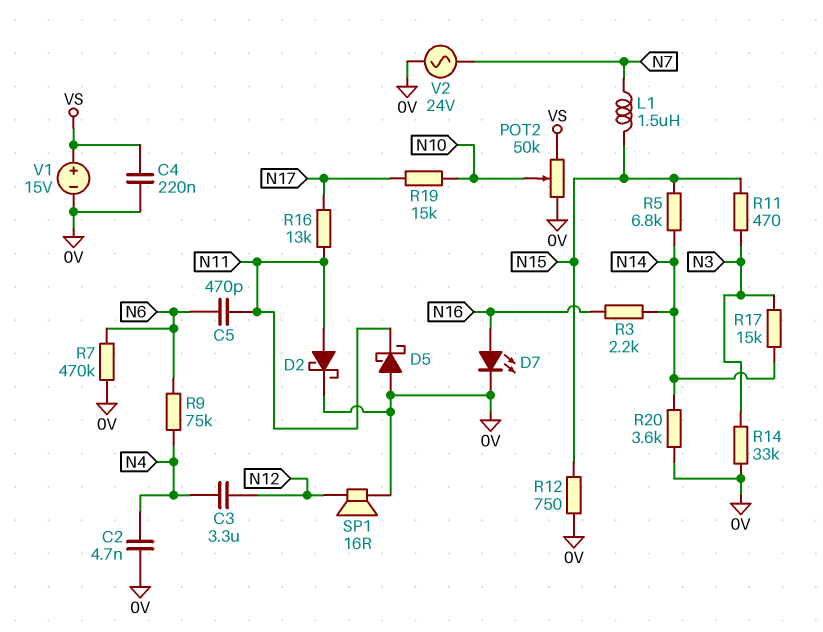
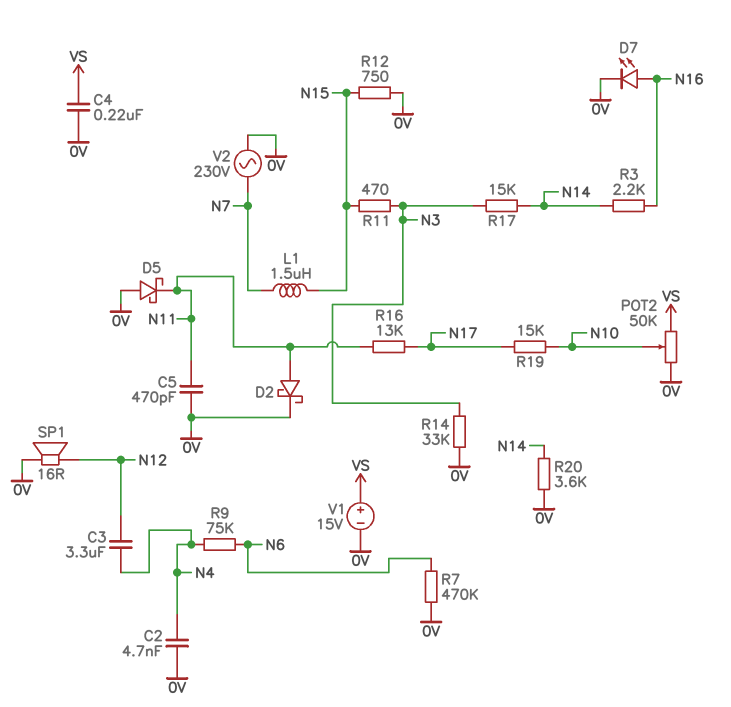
C5: 470pF (N6, N11) -> 470pF (0V, N11)
R5: 6.8k (N14, N15) -> none
V2: AC 24V (0V, N7) -> AC 230V (0V, N7)

